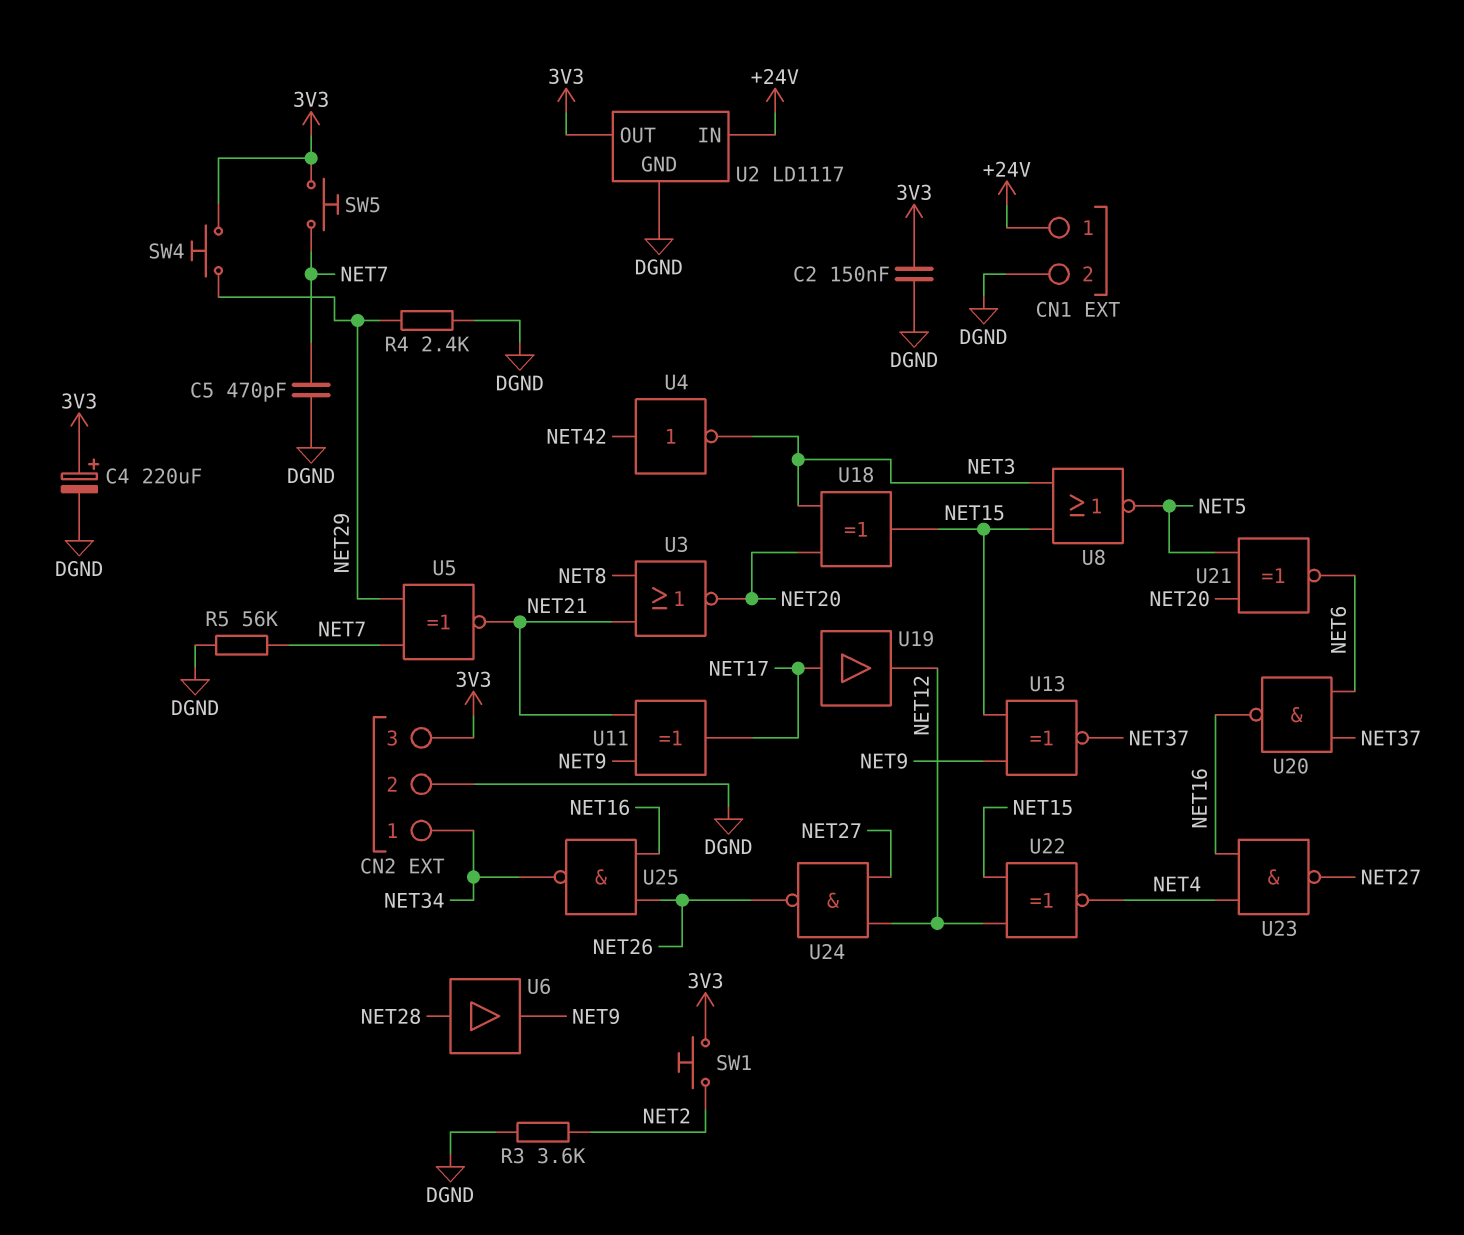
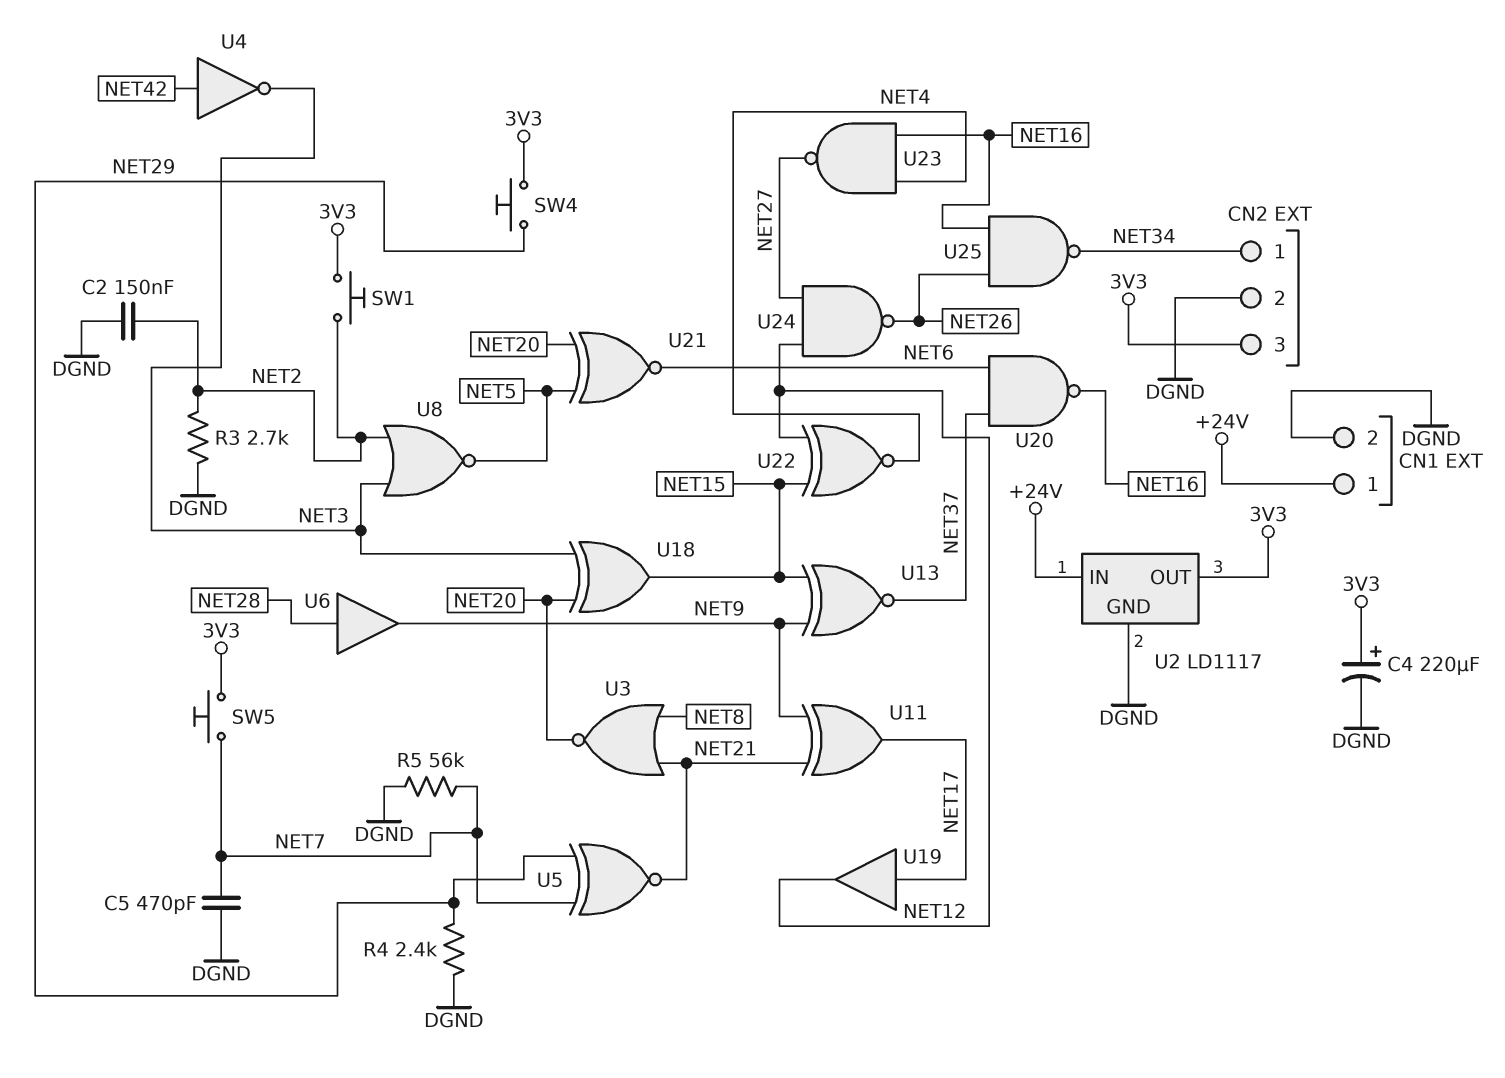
C2: 150nF (3V3, DGND) -> 150nF (DGND, NET2)
R3: 3.6k (DGND, NET2) -> 2.7k (DGND, NET2)
U8: NOR (in NET3, in NET15, out NET5) -> NOR (in NET2, in NET3, out NET5)

